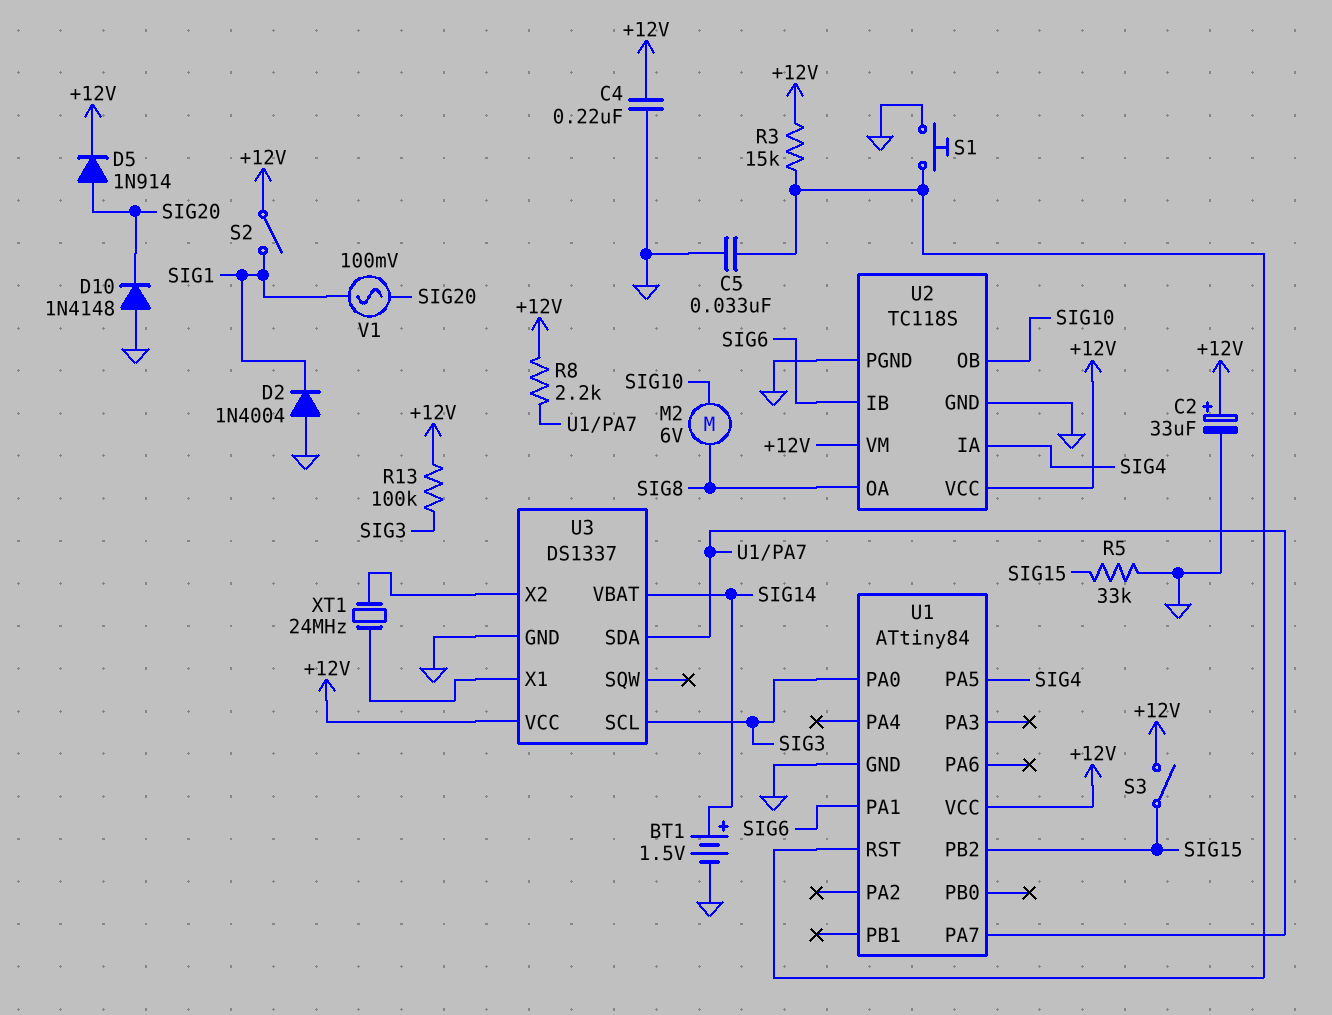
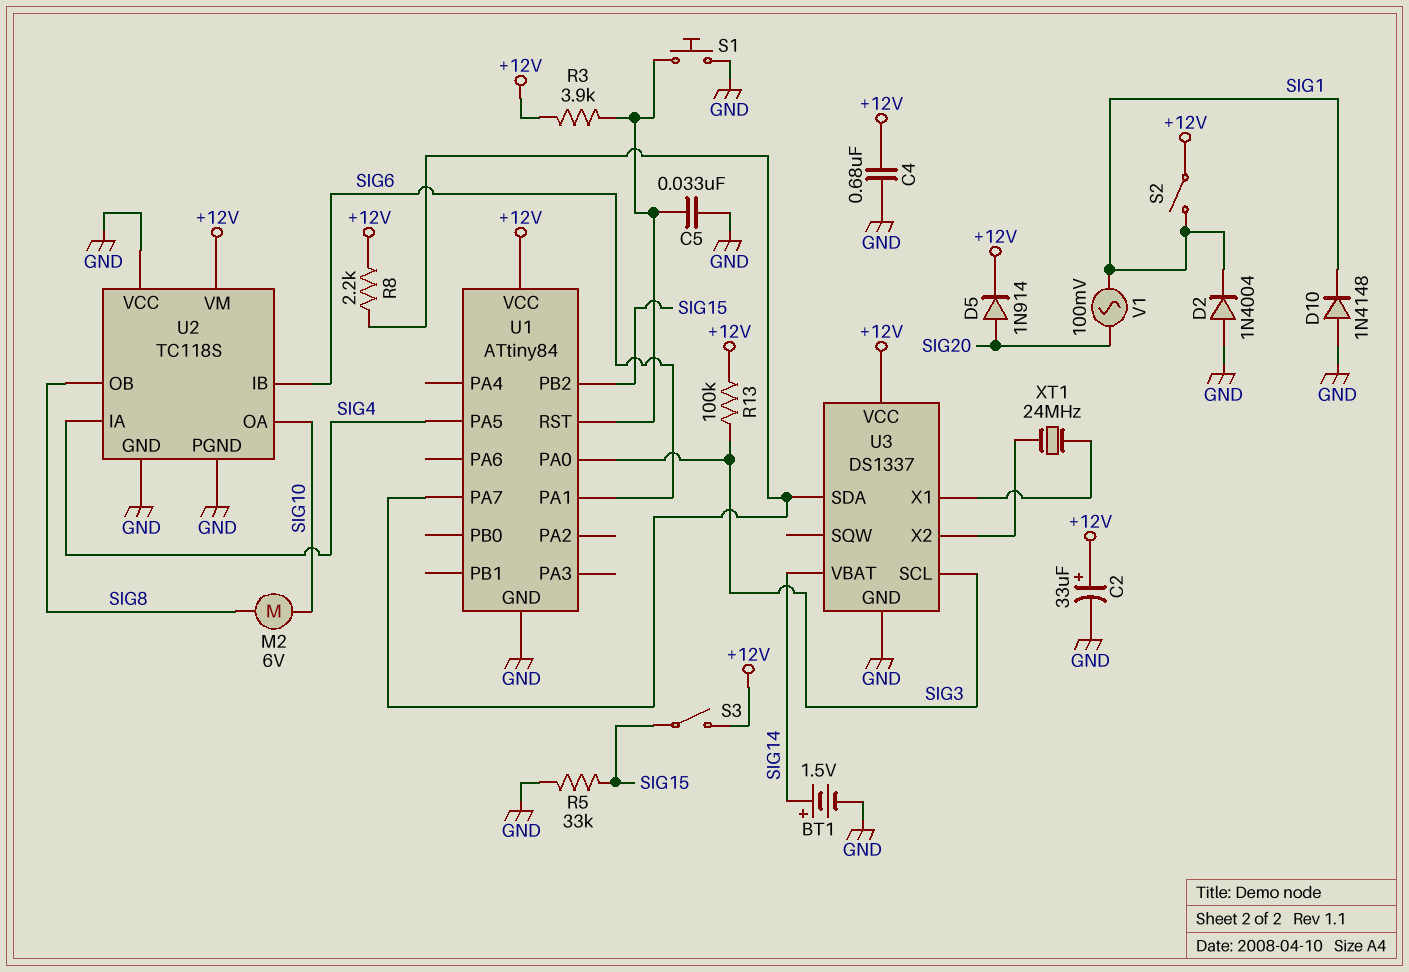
C4: 220nF (+12V, GND) -> 680nF (+12V, GND)
D10: diode 1N4148 (A GND, K SIG20) -> diode 1N4148 (A GND, K SIG1)
R3: 15k (+12V, U1/RST) -> 3.9k (+12V, U1/RST)
U2 pin OA: SIG8 -> SIG10
U2 pin OB: SIG10 -> SIG8
U2 pin VCC: +12V -> GND

